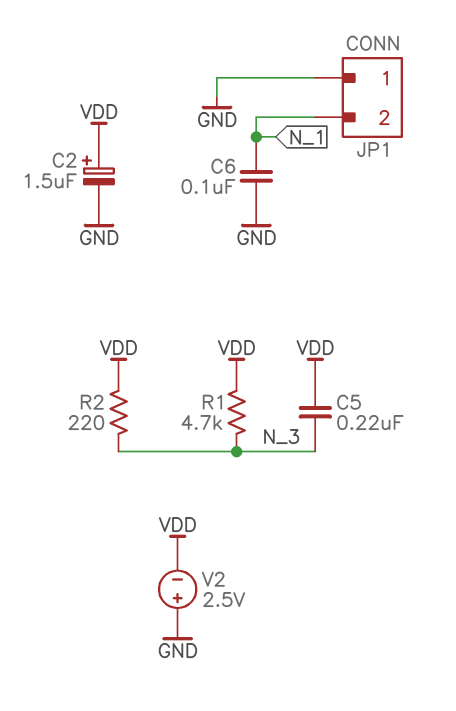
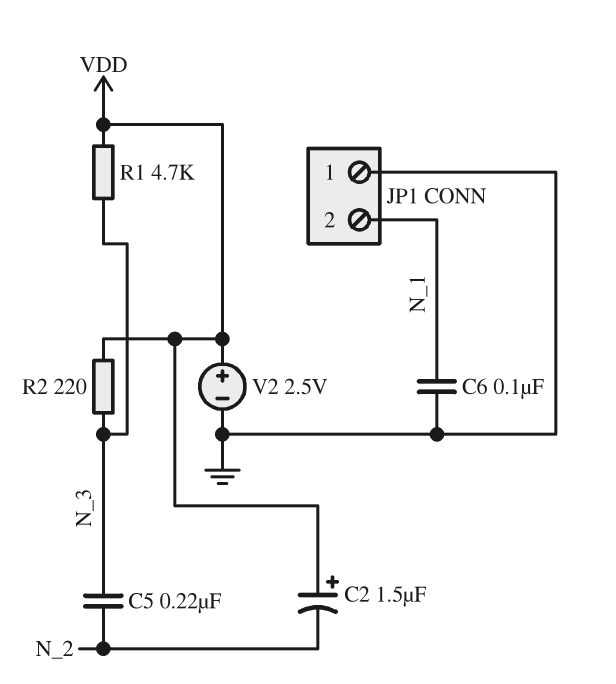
C2: 1.5uF (plus VDD, minus GND) -> 1.5uF (plus VDD, minus N_2)
C5: 220nF (N_3, VDD) -> 220nF (N_2, N_3)
V2: 2.5V (plus GND, minus VDD) -> 2.5V (plus VDD, minus GND)

